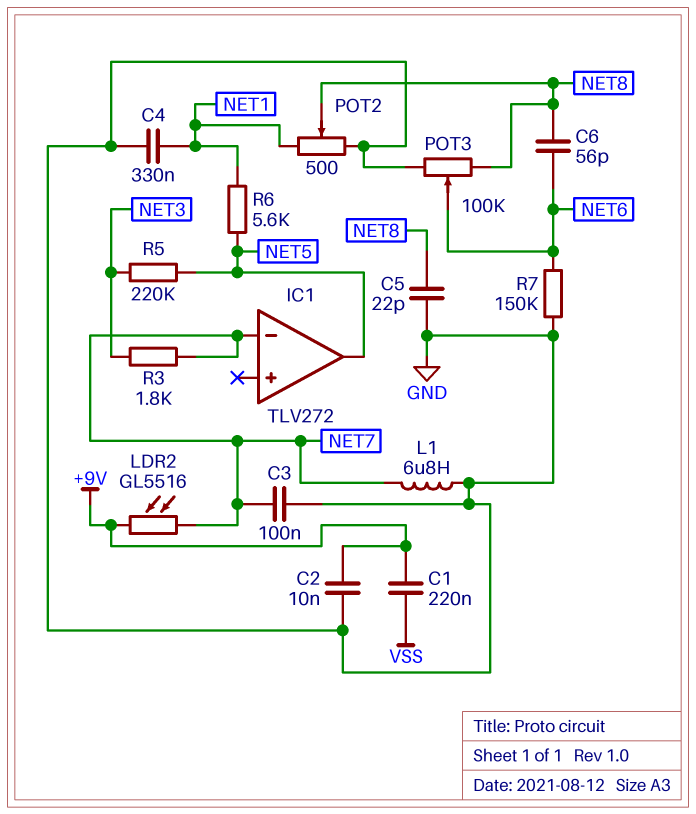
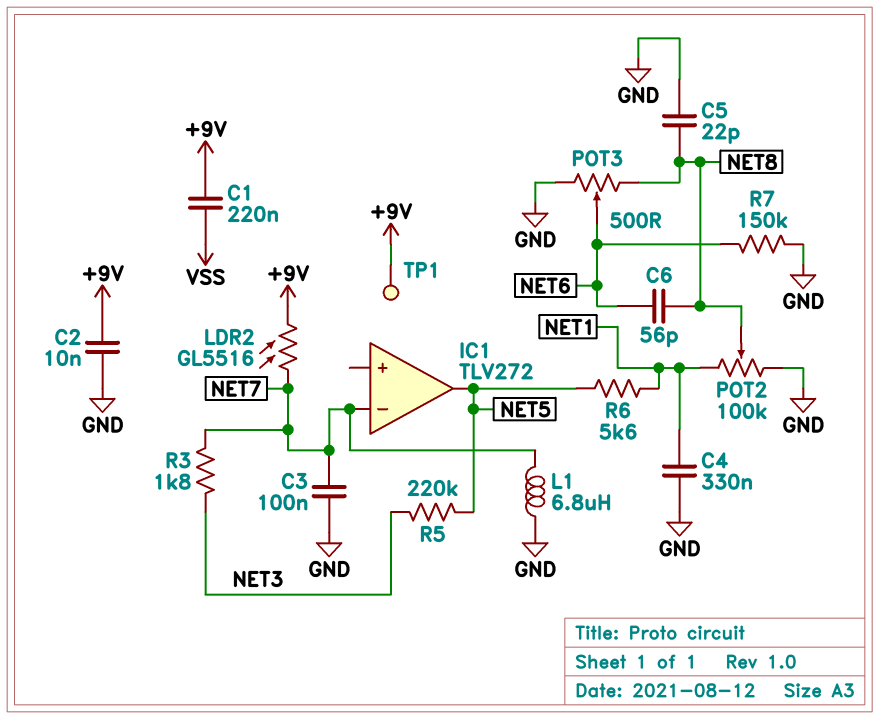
POT2: 500 (GND, NET1, wiper NET8) -> 100k (GND, NET1, wiper NET8)
POT3: 100k (GND, NET8, wiper NET6) -> 500 (GND, NET8, wiper NET6)
TP1: none -> test point (+9V)

